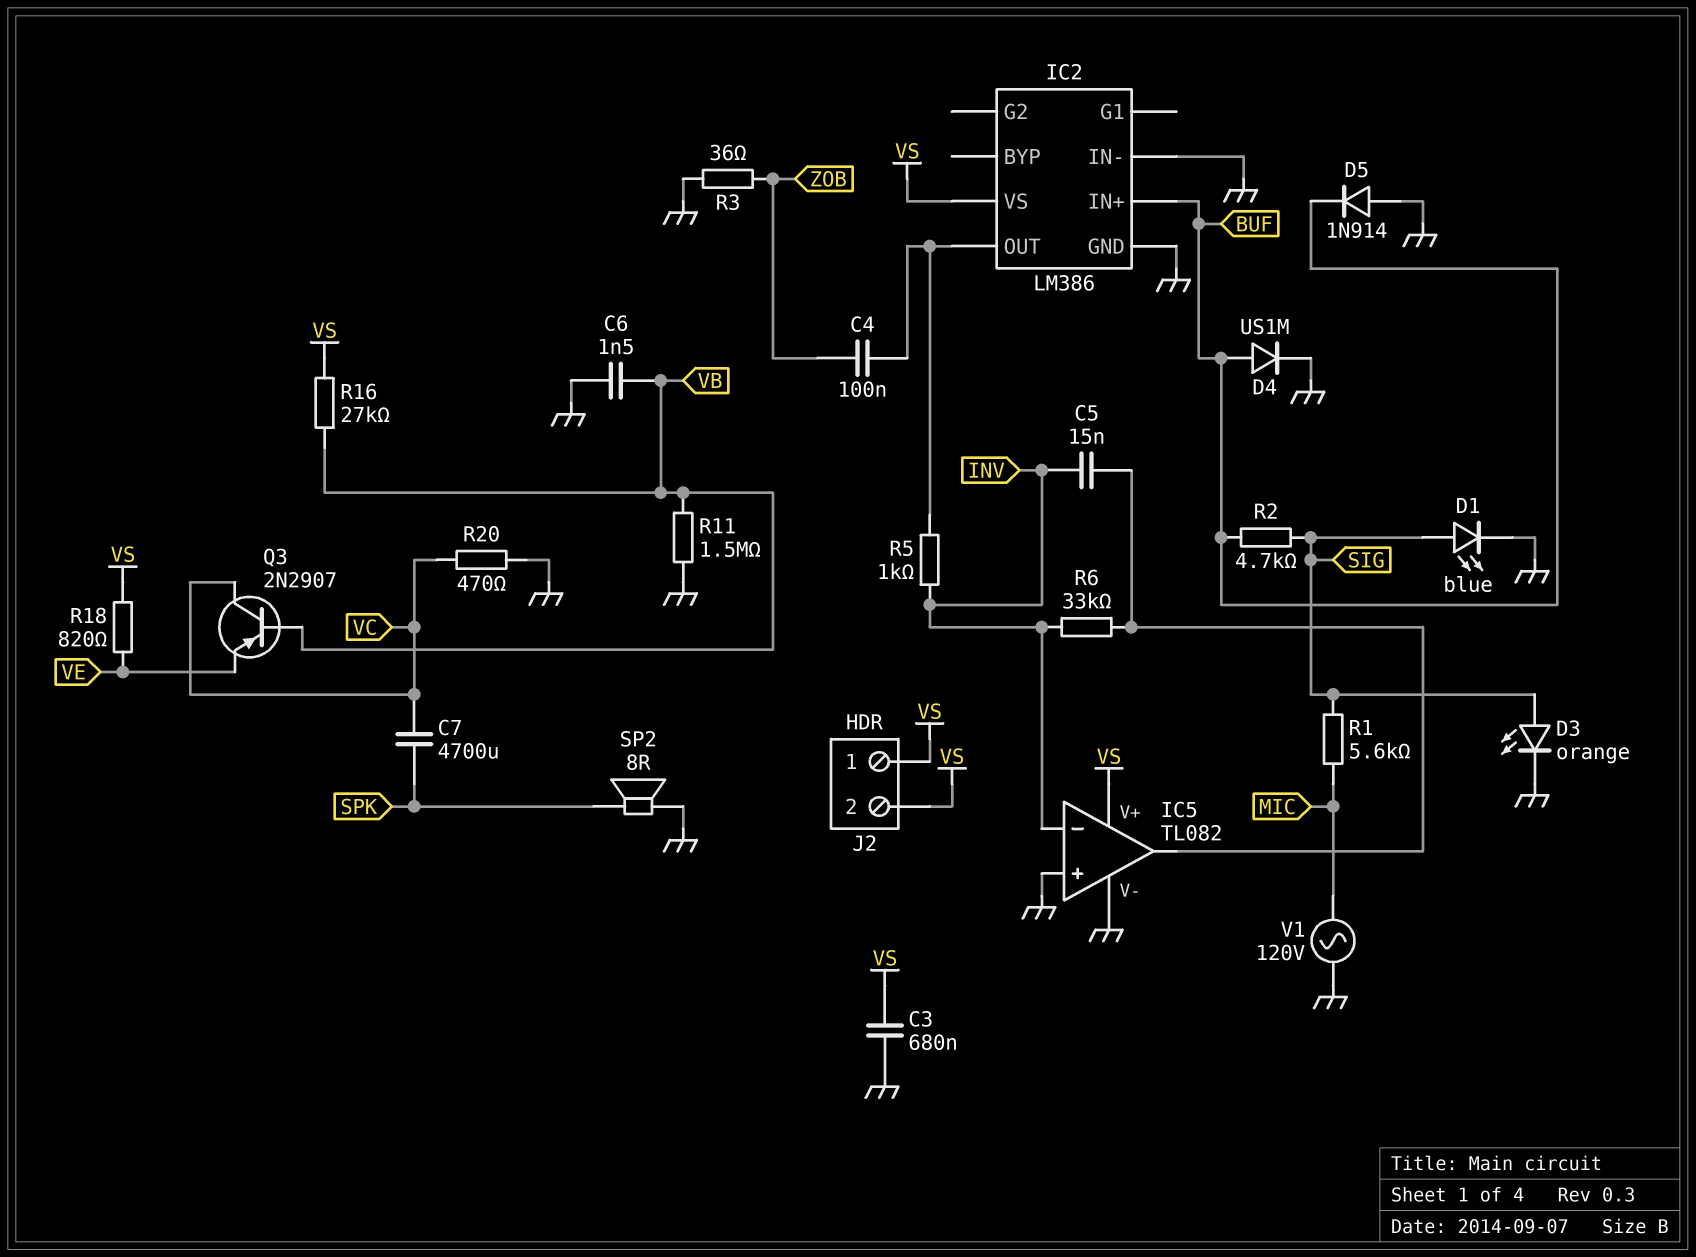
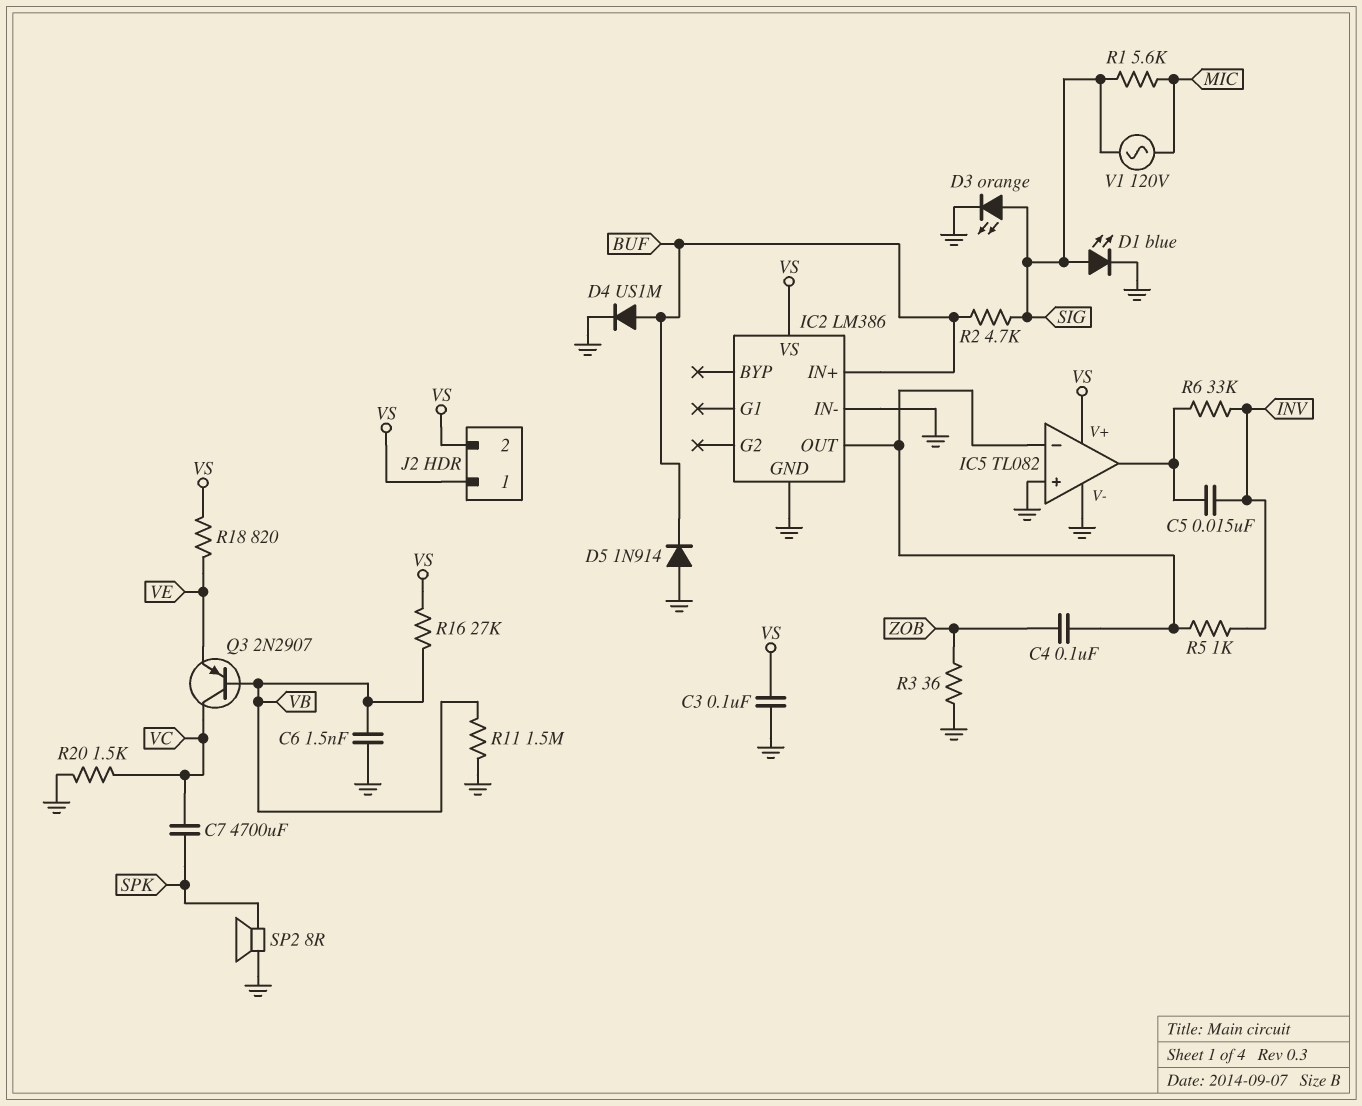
C3: 680nF (GND, VS) -> 100nF (GND, VS)
IC5 pin in-: INV -> IC2/OUT
R20: 470 (GND, VC) -> 1.5k (GND, VC)
V1: AC 120V (GND, MIC) -> AC 120V (MIC, SIG)

